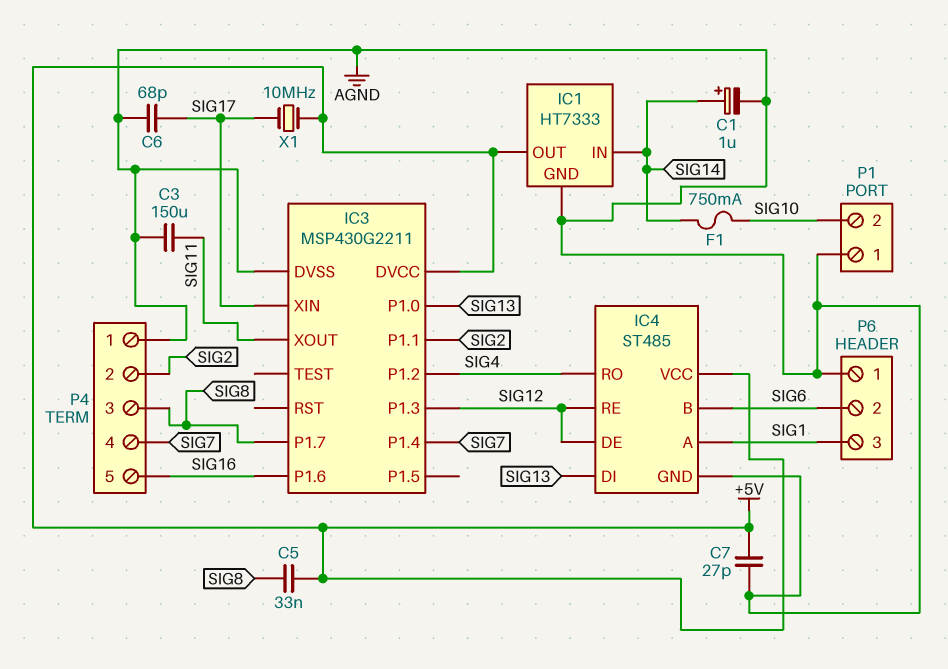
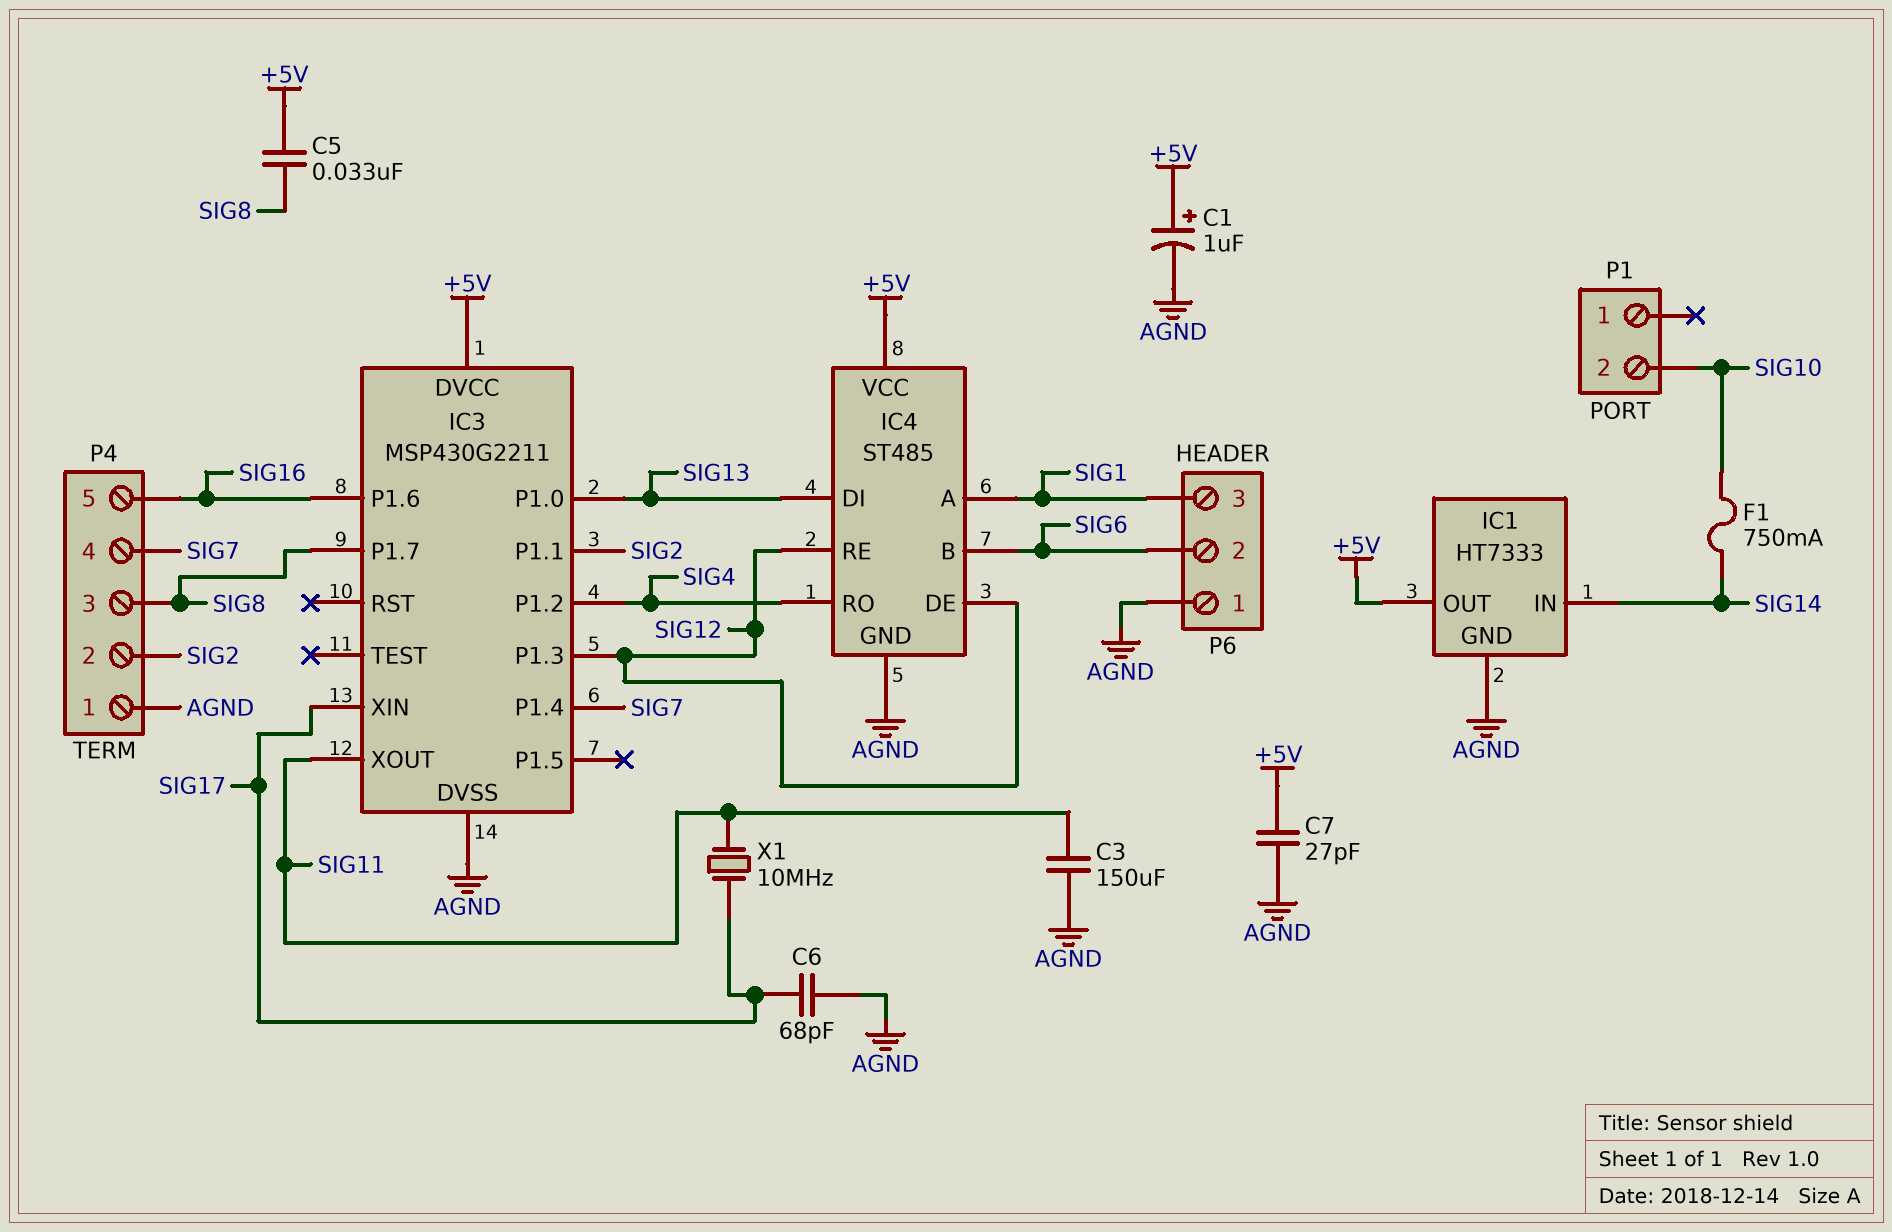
C1: 1uF (plus SIG14, minus AGND) -> 1uF (plus +5V, minus AGND)
P1 pin 1: AGND -> none
X1: 10MHz (+5V, SIG17) -> 10MHz (SIG11, SIG17)

